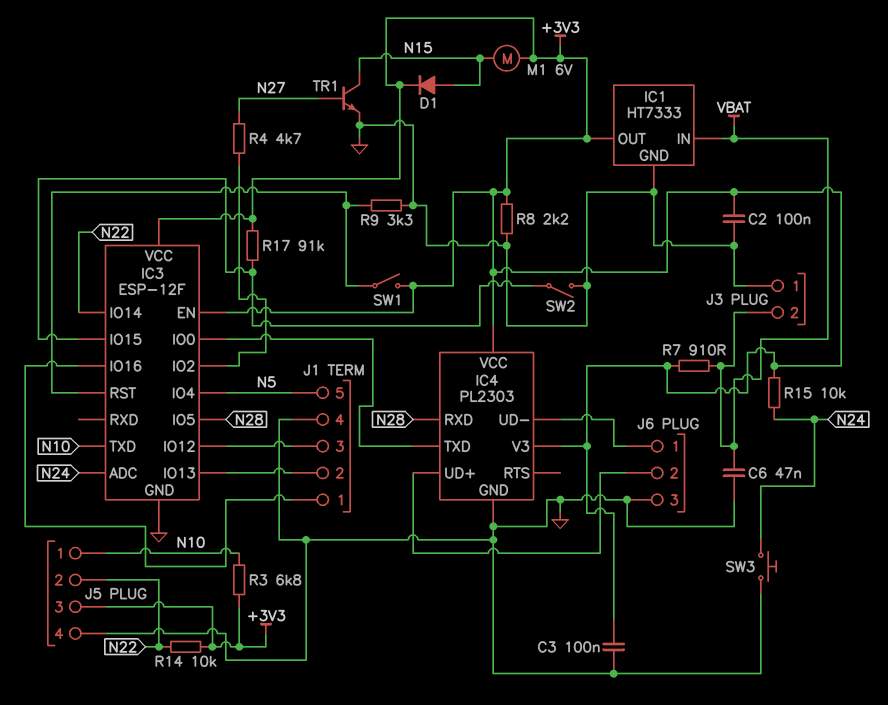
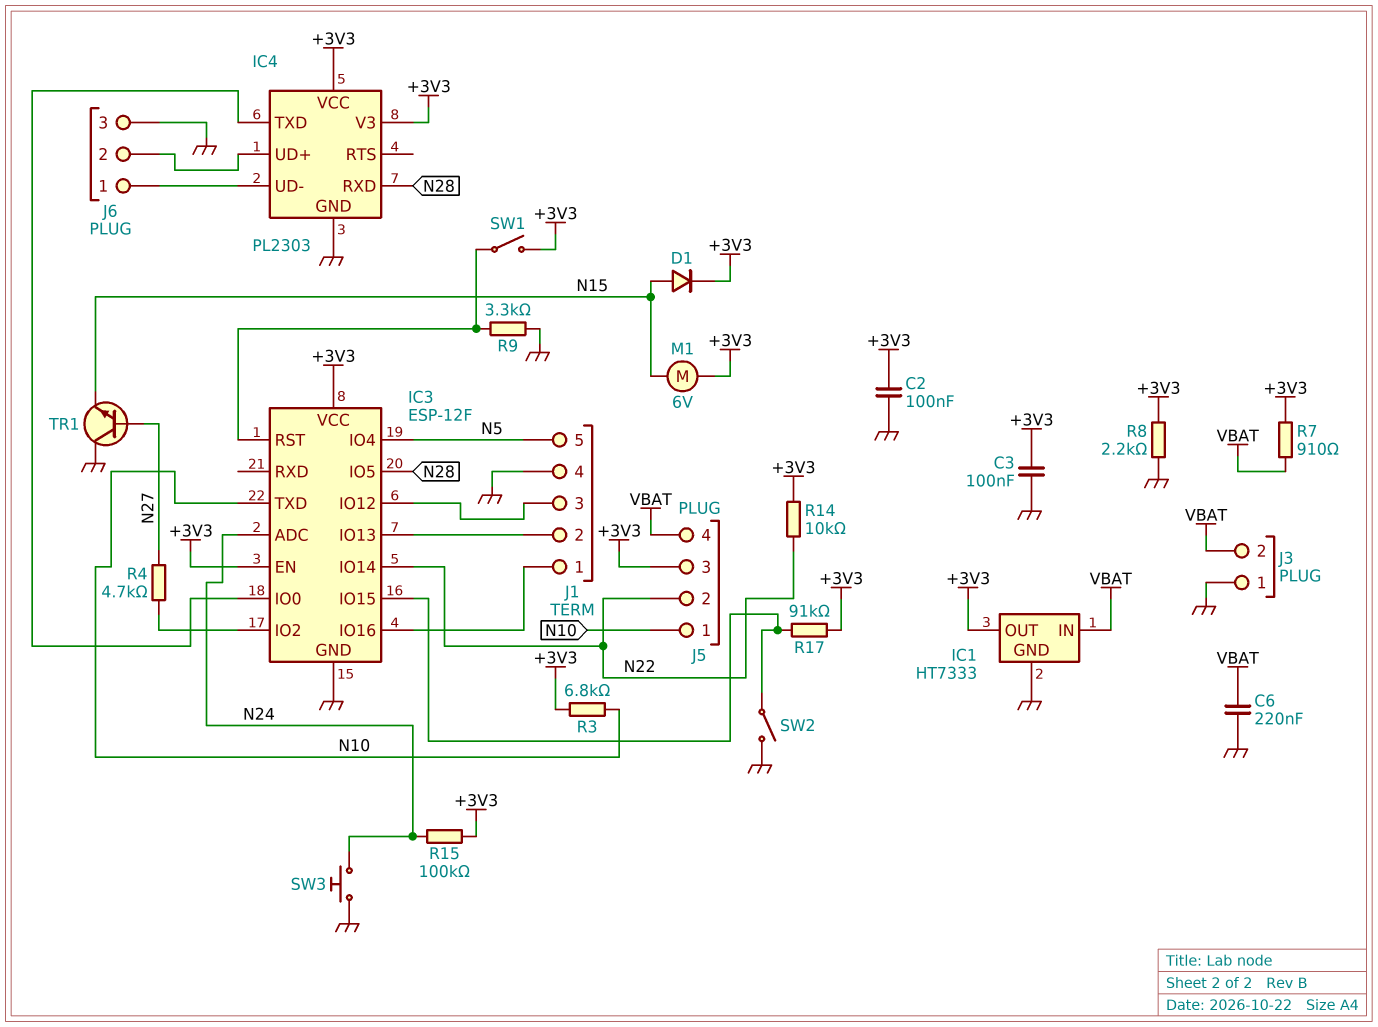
C6: 47nF (GND, VBAT) -> 220nF (GND, VBAT)
J5 pin 4: GND -> VBAT
R15: 10k (+3V3, N24) -> 100k (+3V3, N24)
TR1: NPN (B N27, C N15, E GND) -> NPN (B N27, C GND, E N15)

